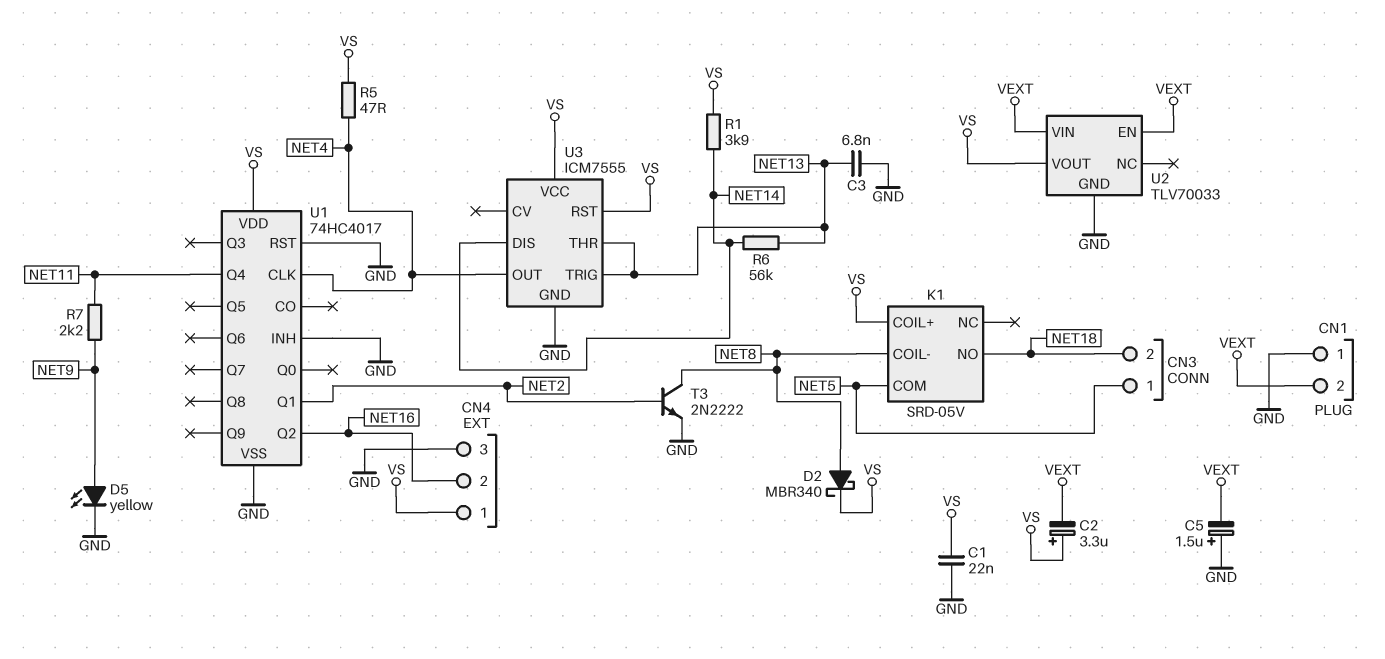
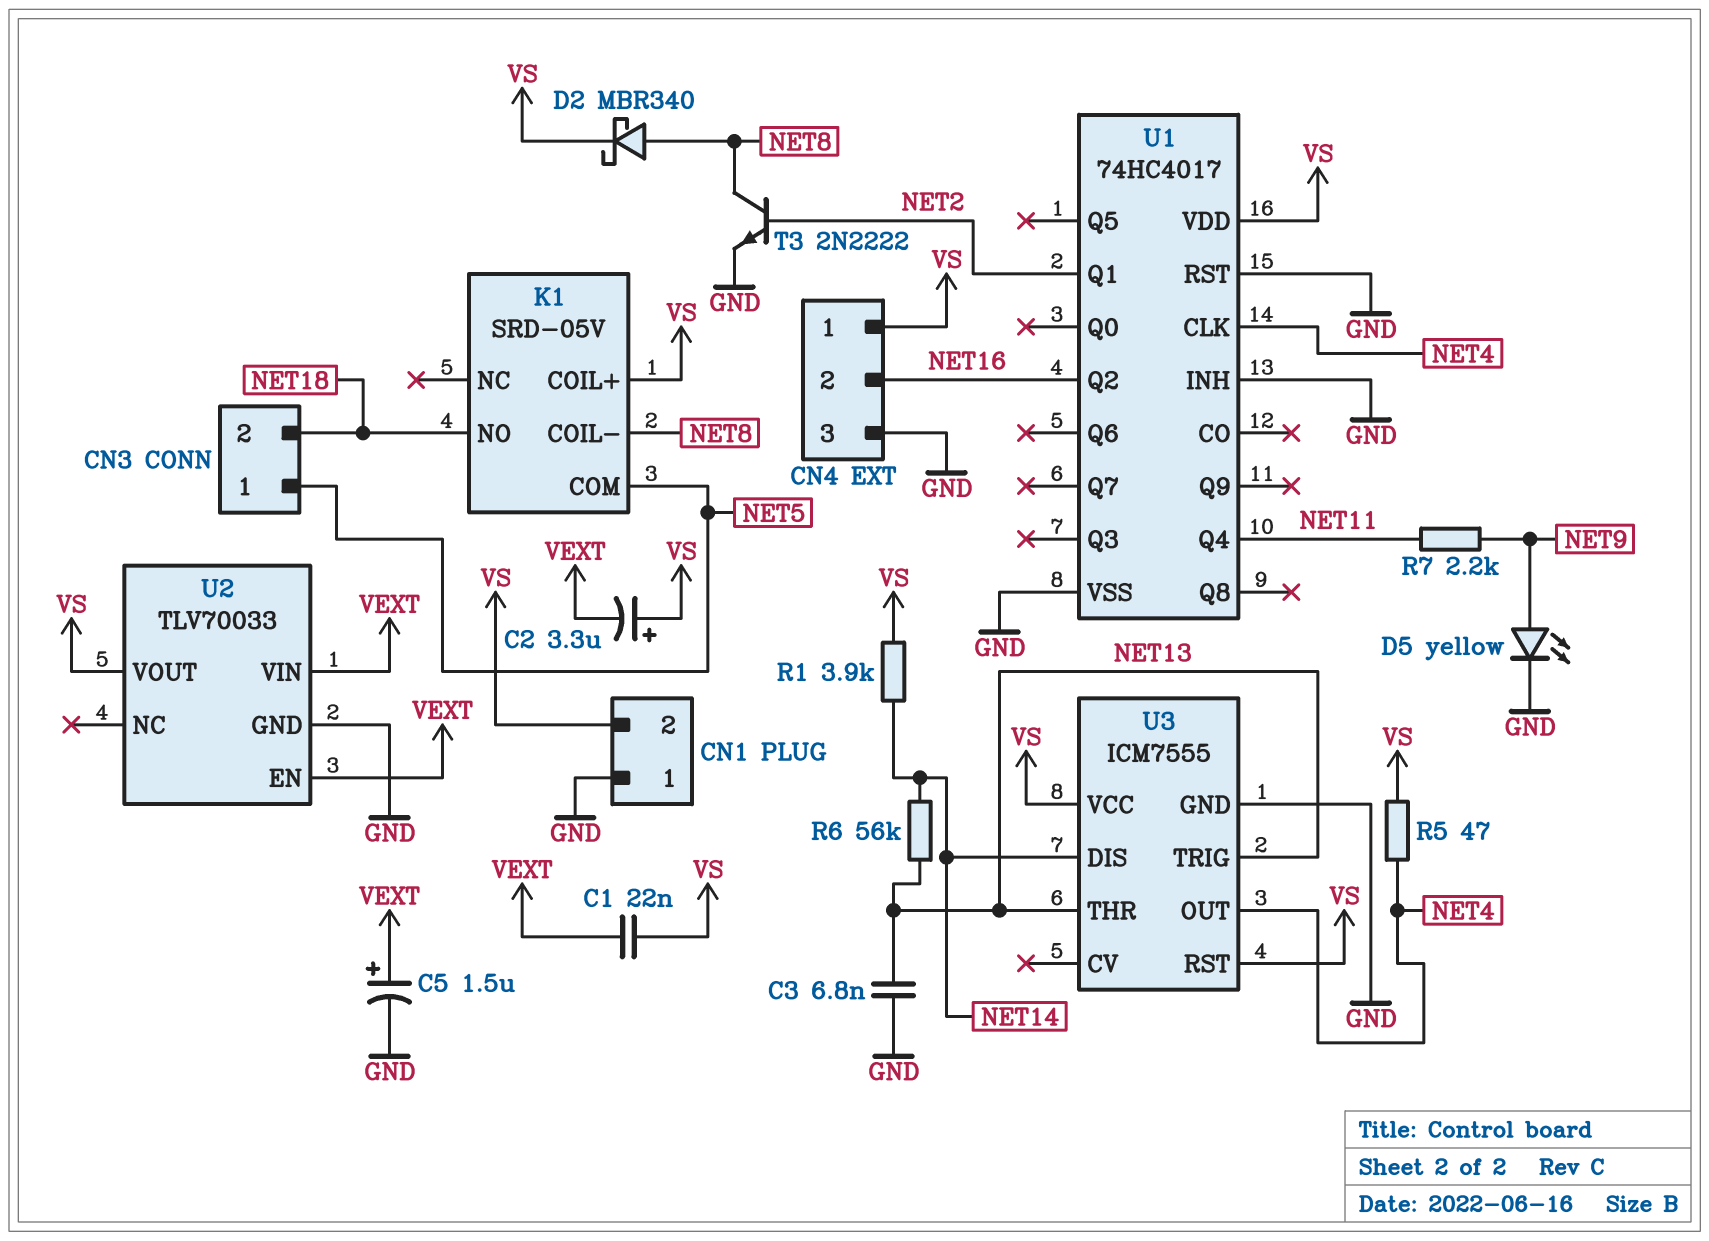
C1: 22nF (GND, VS) -> 22nF (VEXT, VS)
C5: 1.5uF (plus GND, minus VEXT) -> 1.5uF (plus VEXT, minus GND)
CN1 pin 2: VEXT -> VS

